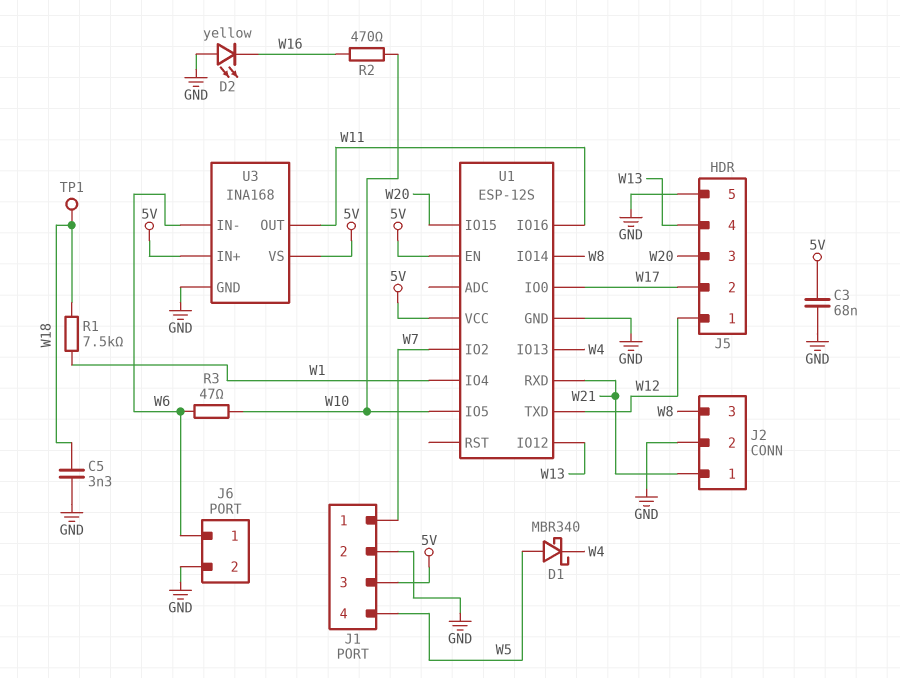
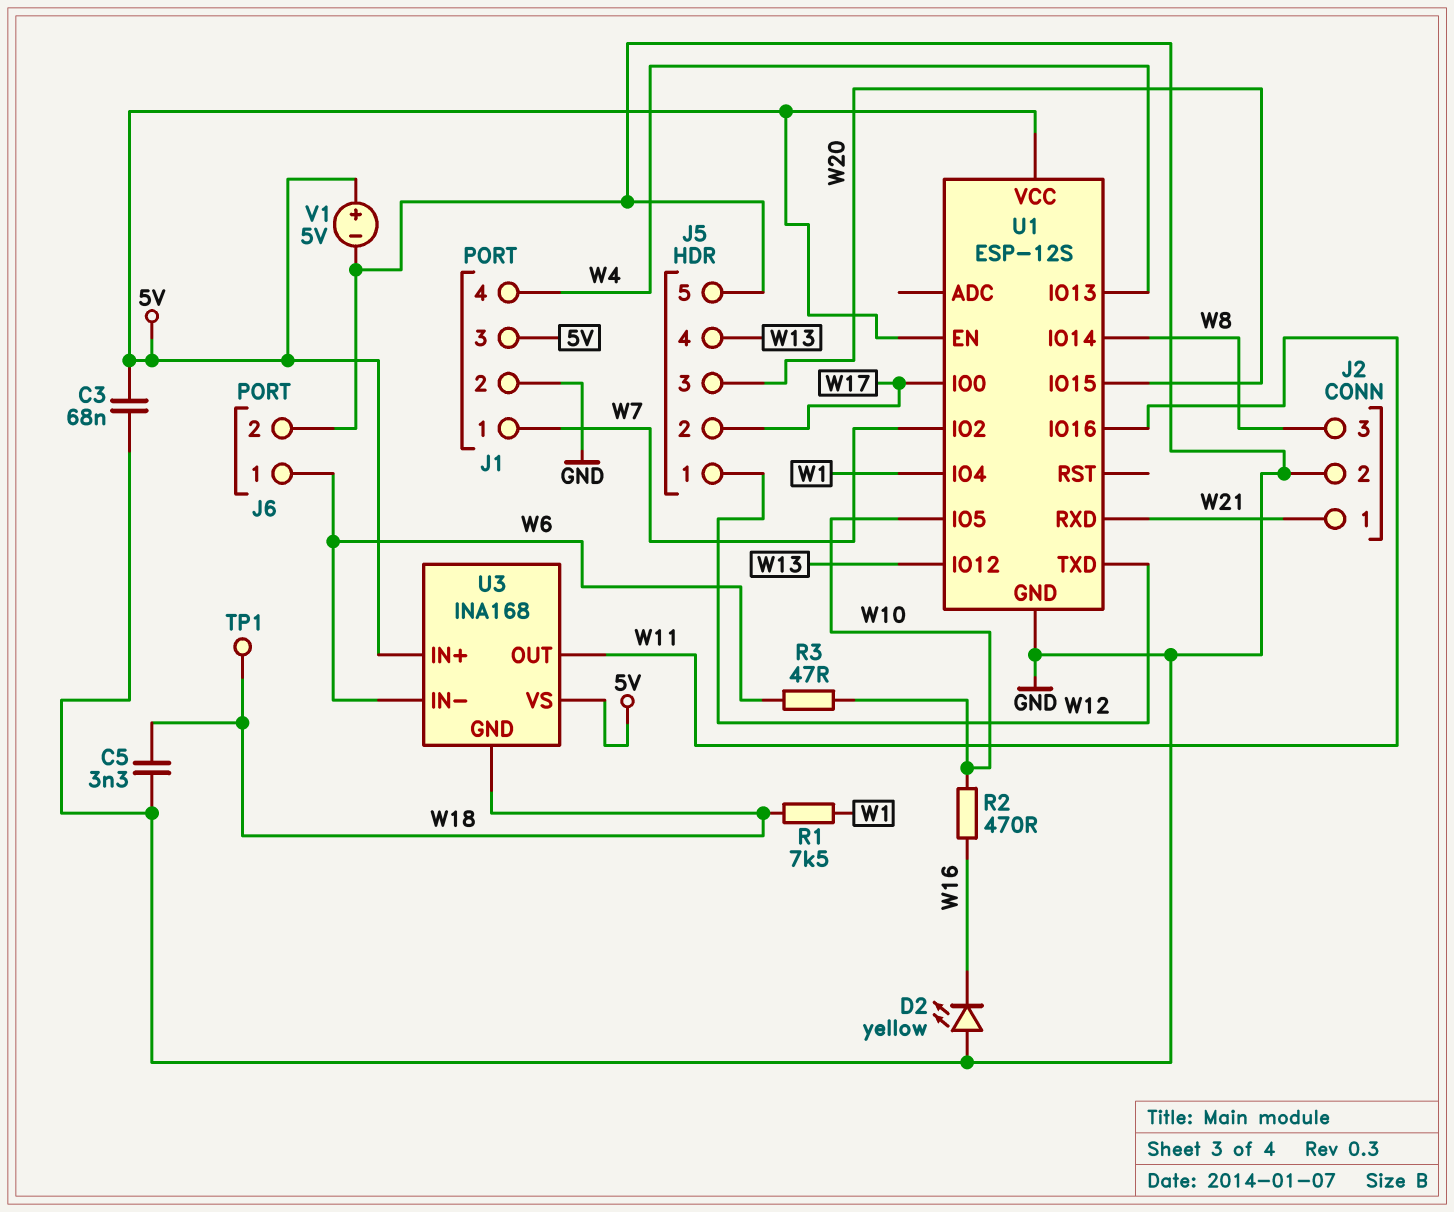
D1: schottky MBR340 (A W5, K W4) -> none
J1 pin 4: W5 -> W4
U3 pin GND: GND -> W18
V1: none -> 5V (plus 5V, minus GND)

